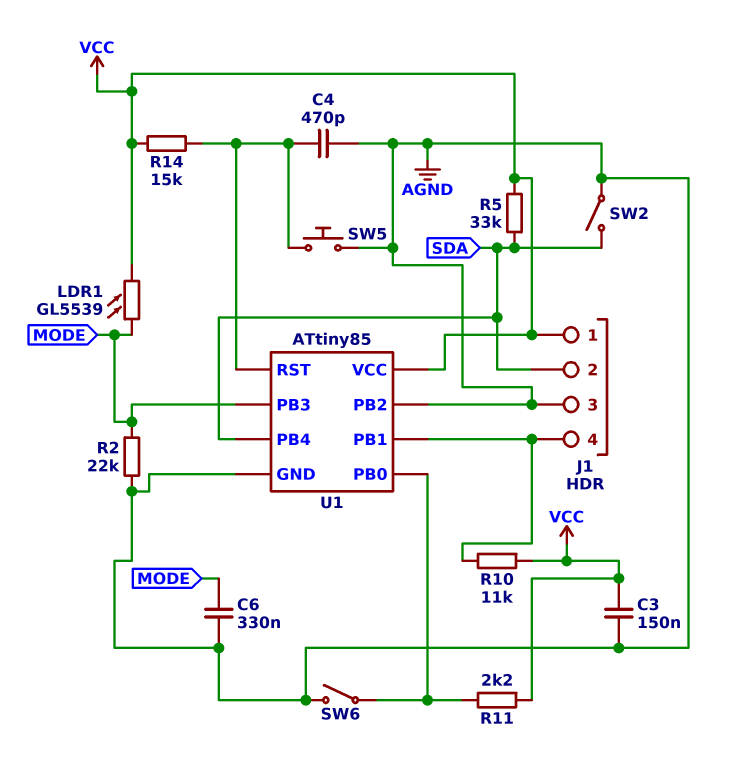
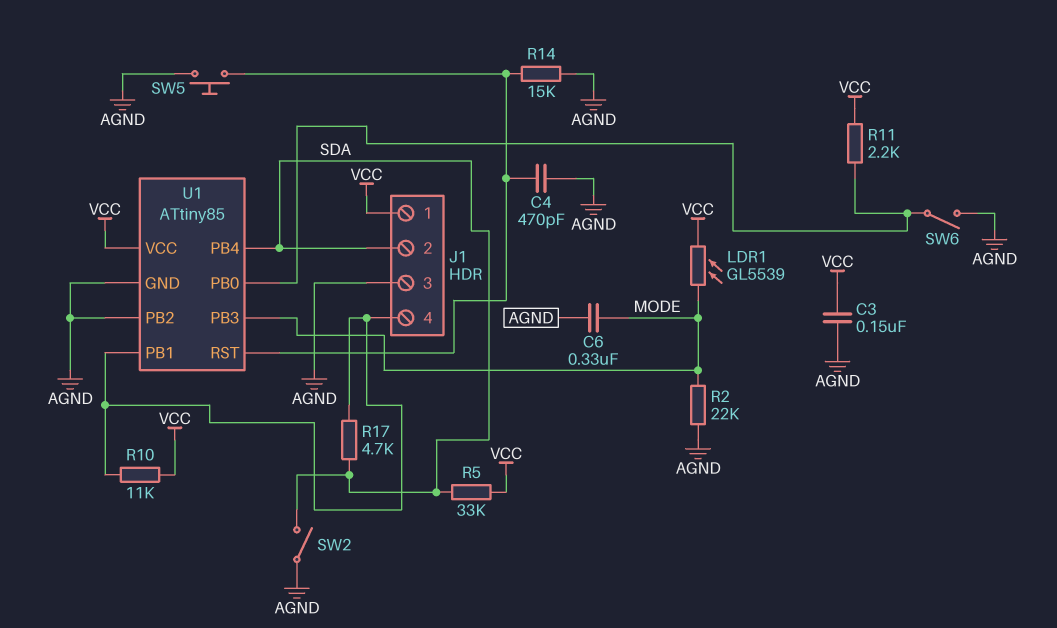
R14: 15k (U1/RST, VCC) -> 15k (AGND, U1/RST)
R17: none -> 4.7k (J1/4, SDA)

